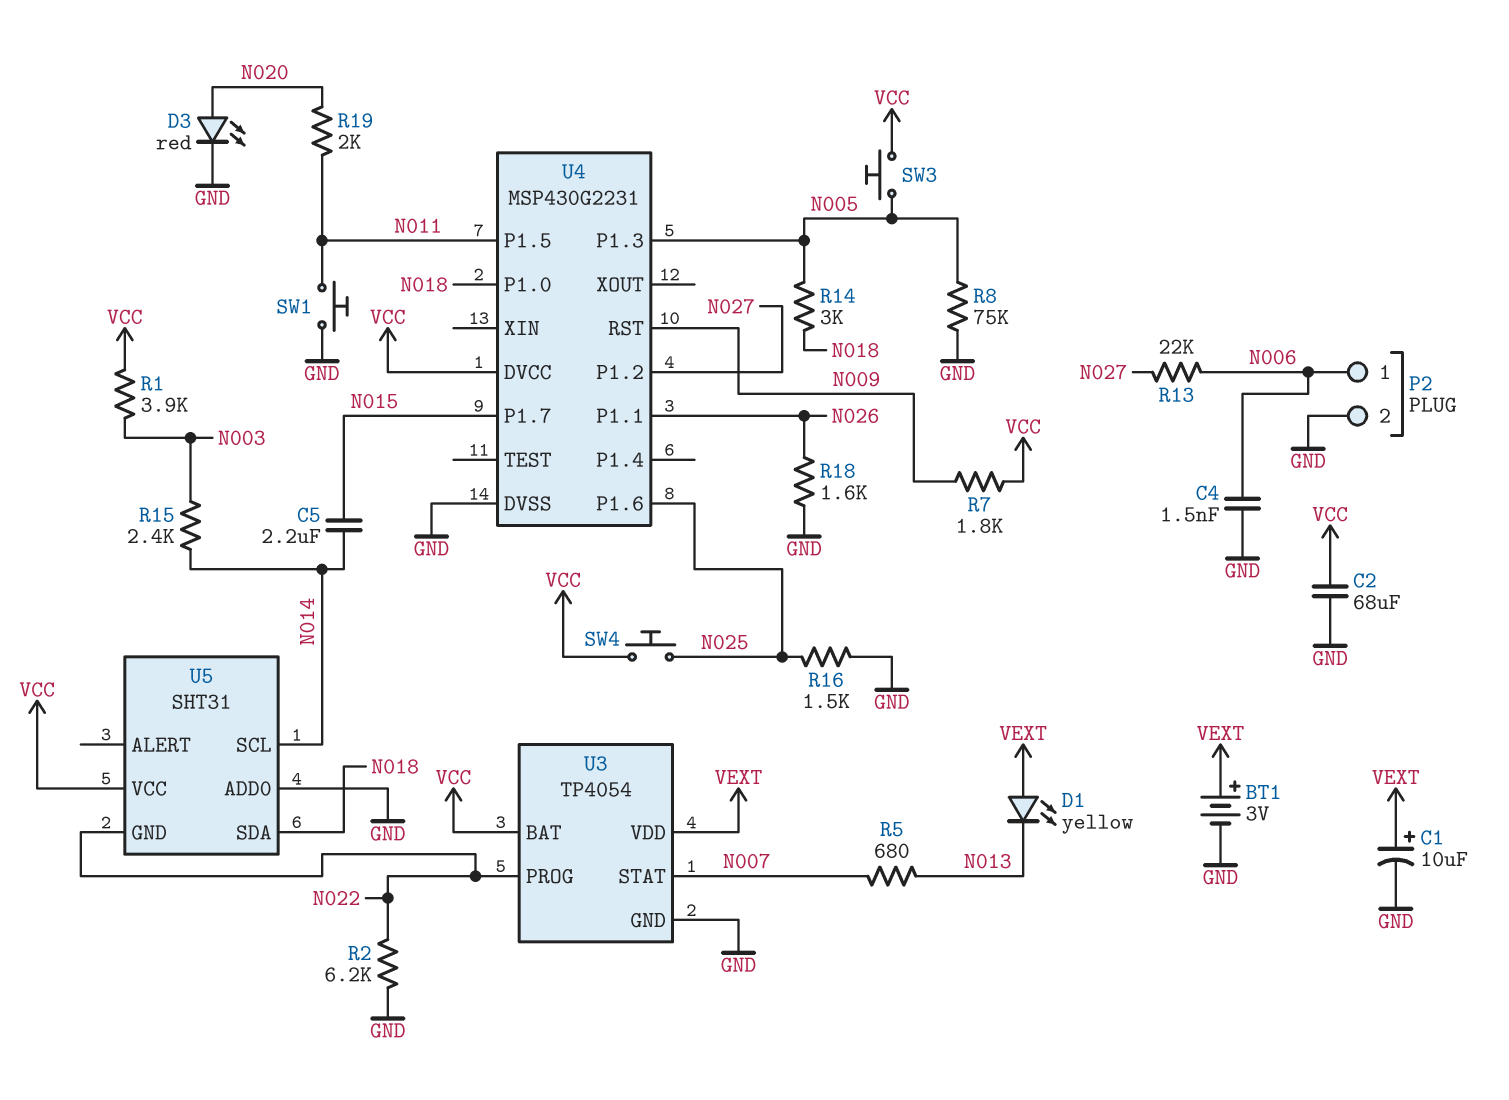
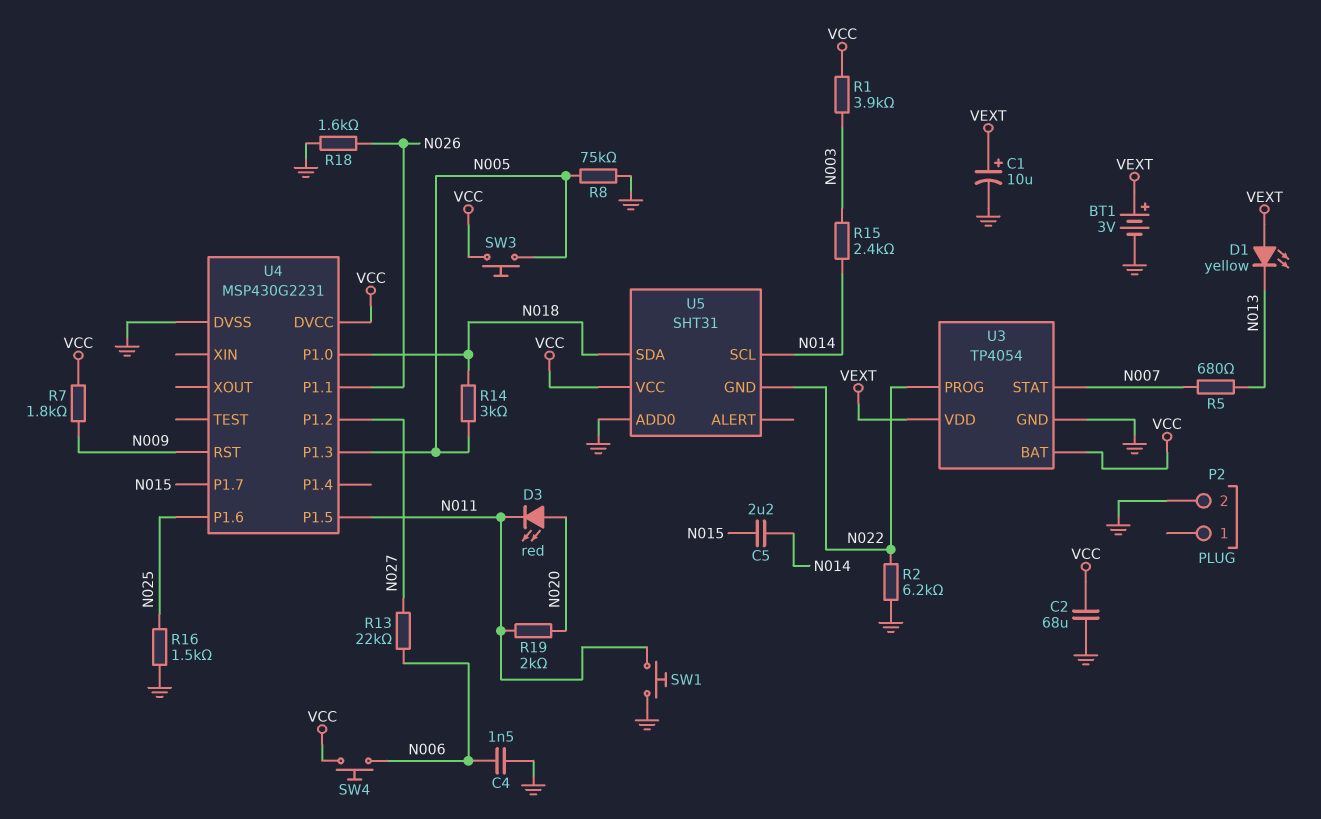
D3: LED red (A N020, K GND) -> LED red (A N020, K N011)
P2 pin 1: N006 -> none
SW4: button (N025, VCC) -> button (N006, VCC)

